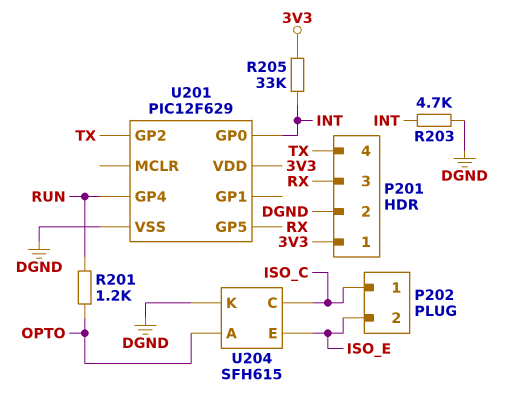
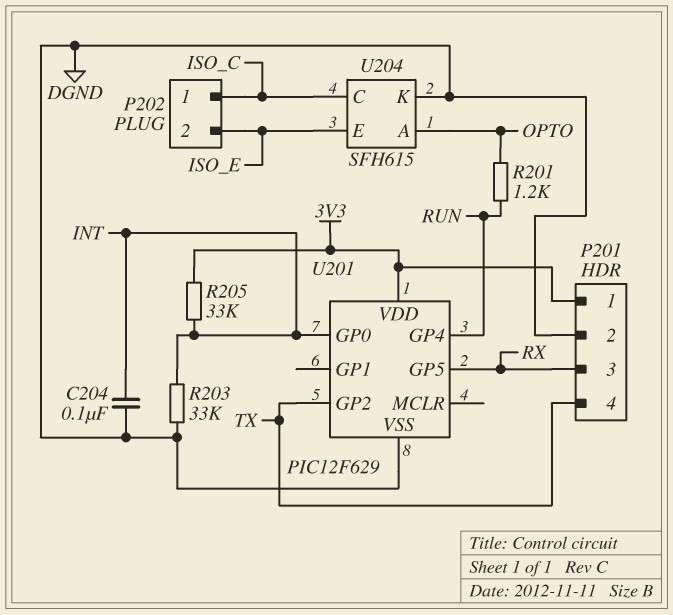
C204: none -> 100nF (DGND, INT)
R203: 4.7k (DGND, INT) -> 33k (DGND, INT)

